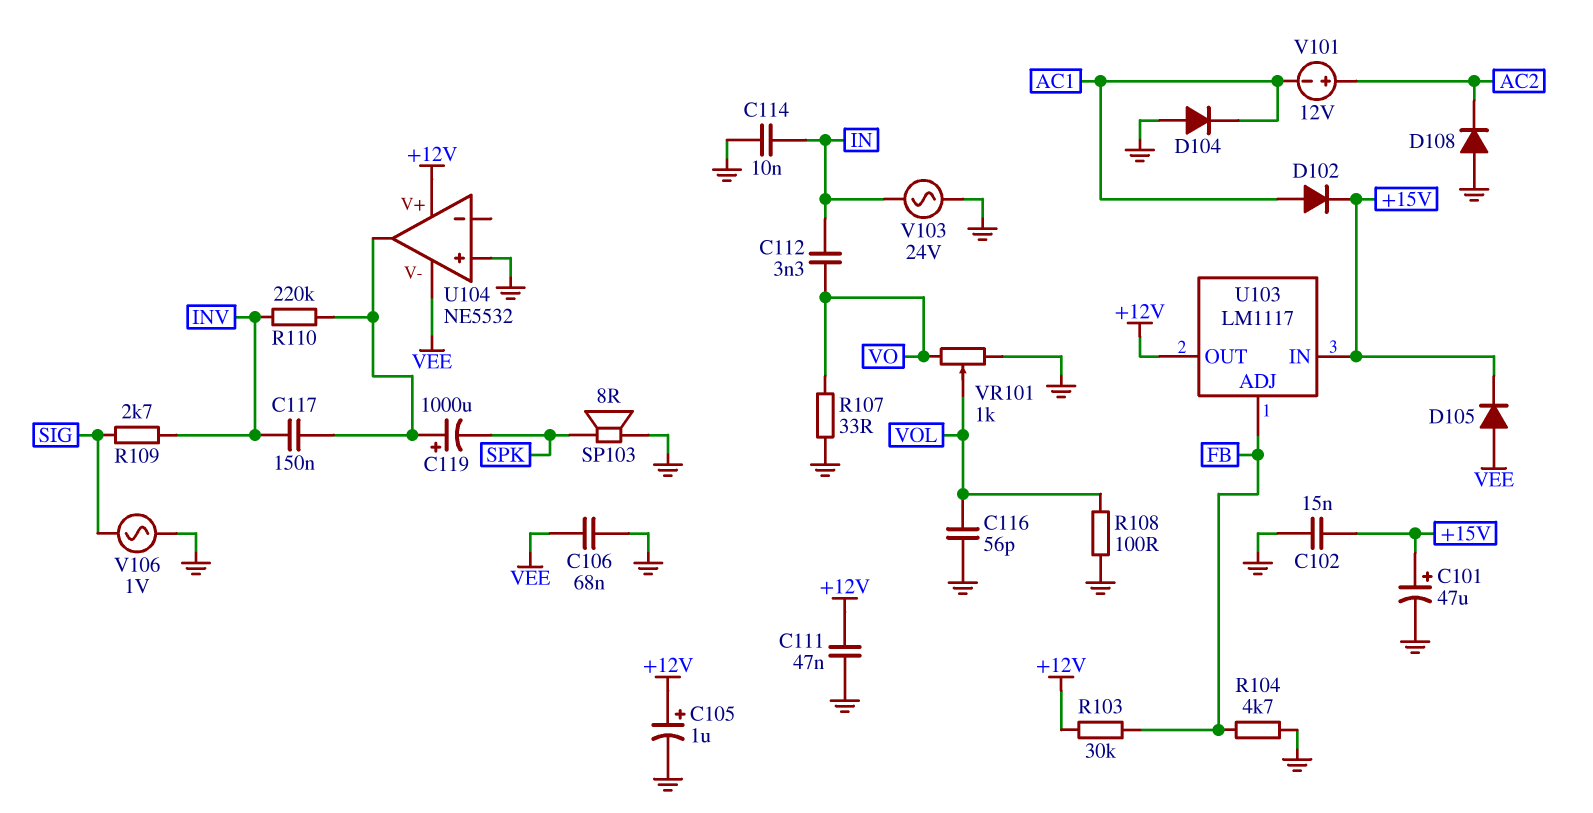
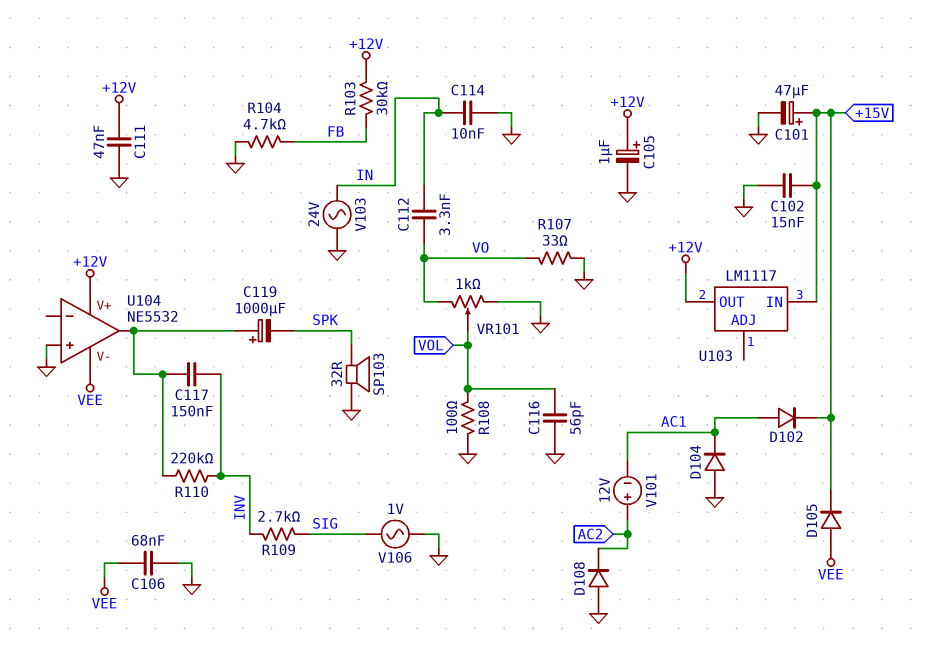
SP103: speaker 8R (GND, SPK) -> speaker 32R (GND, SPK)
U103 pin ADJ: FB -> none

